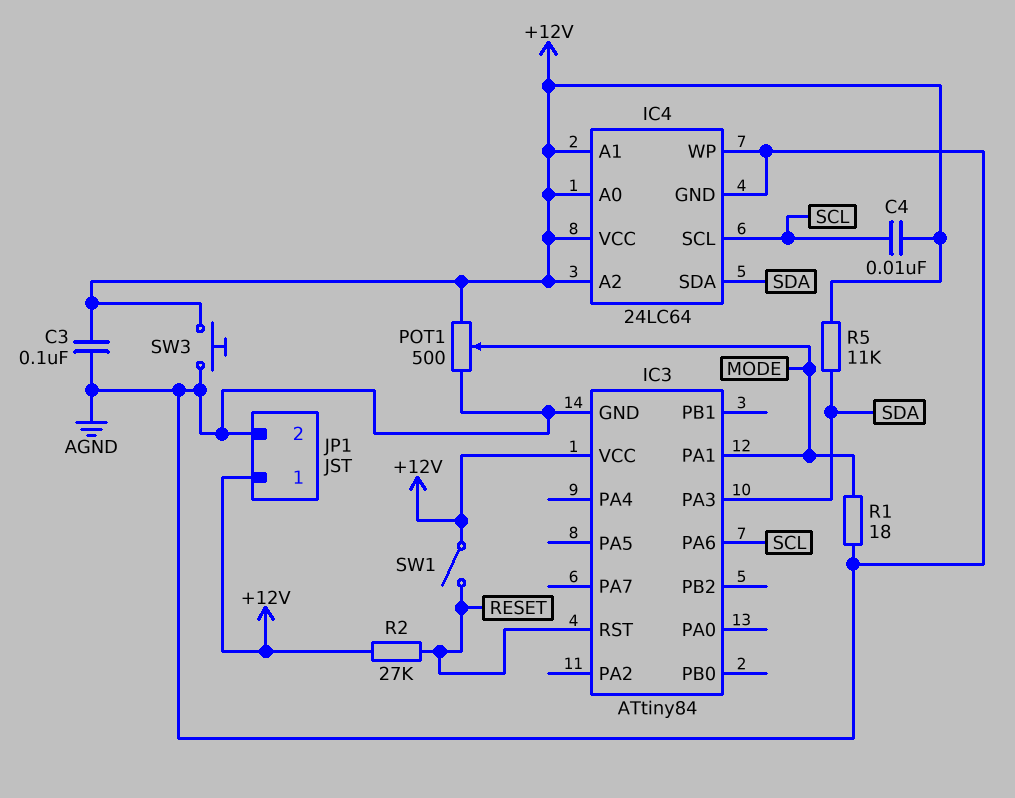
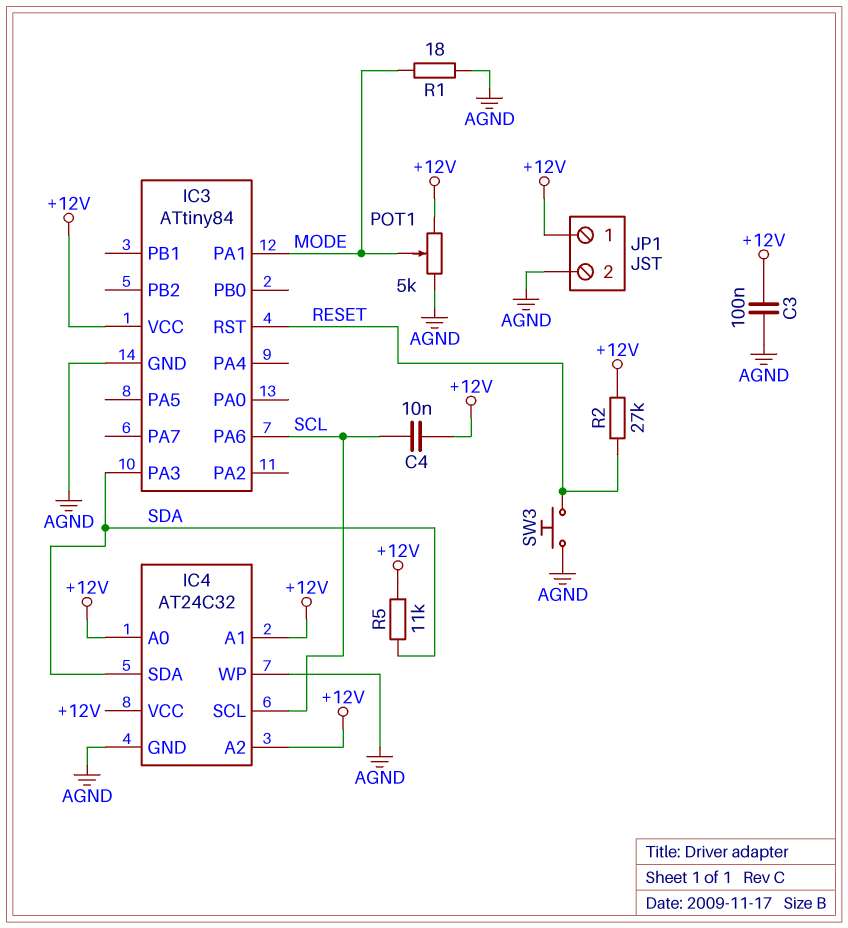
IC4: 24LC64 -> AT24C32
POT1: 500 (+12V, AGND, wiper MODE) -> 5k (+12V, AGND, wiper MODE)
SW1: switch (+12V, RESET) -> none
SW3: button (+12V, AGND) -> button (AGND, RESET)

